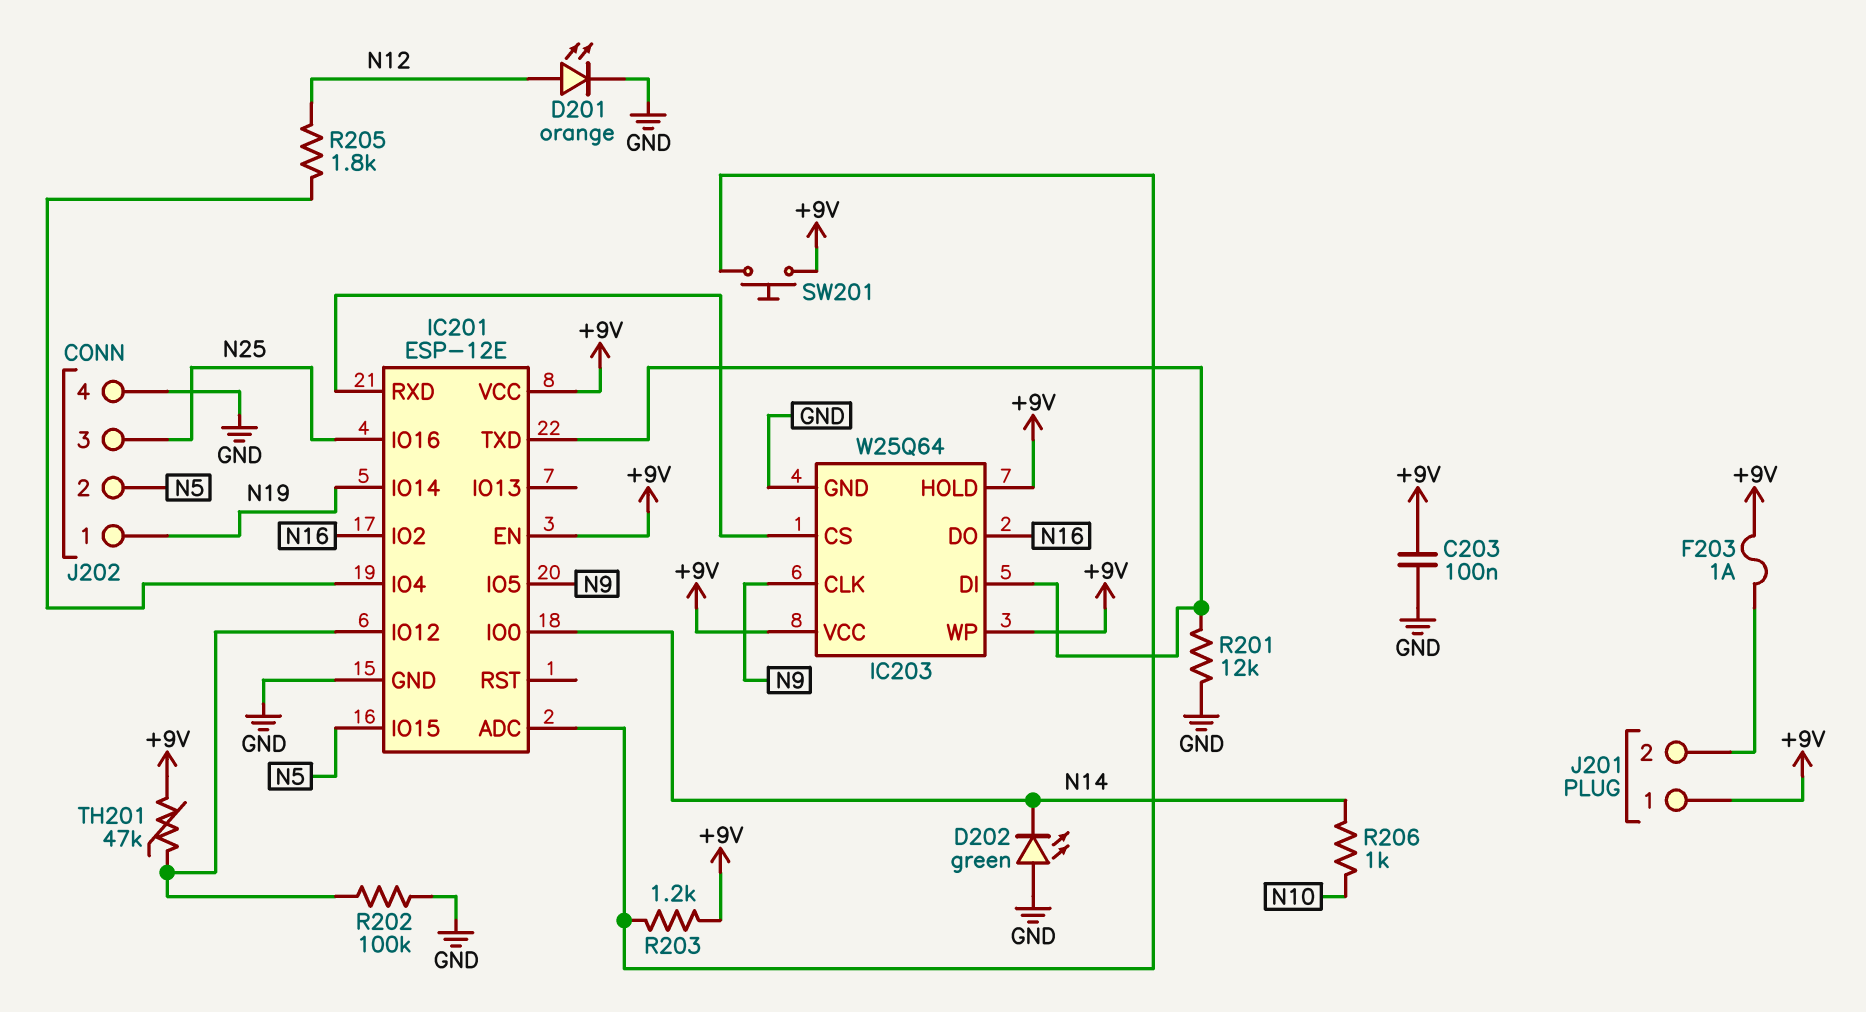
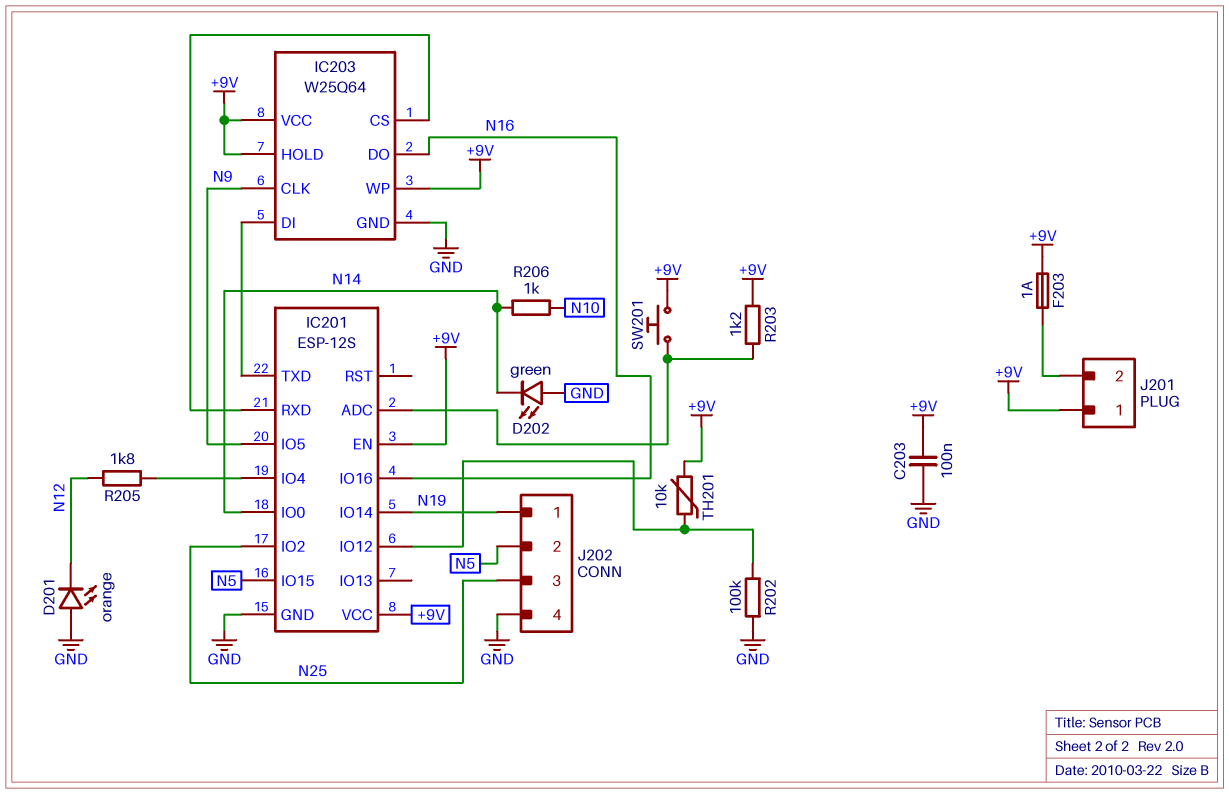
D201: LED orange (A N12, K GND) -> LED orange (A GND, K N12)
IC201: ESP-12E -> ESP-12S
IC201 pin IO2: N16 -> N25
IC201 pin IO16: N25 -> N16
R201: 12k (GND, IC201/TXD) -> none
TH201: 47k (+9V, IC201/IO12) -> 10k (+9V, IC201/IO12)

